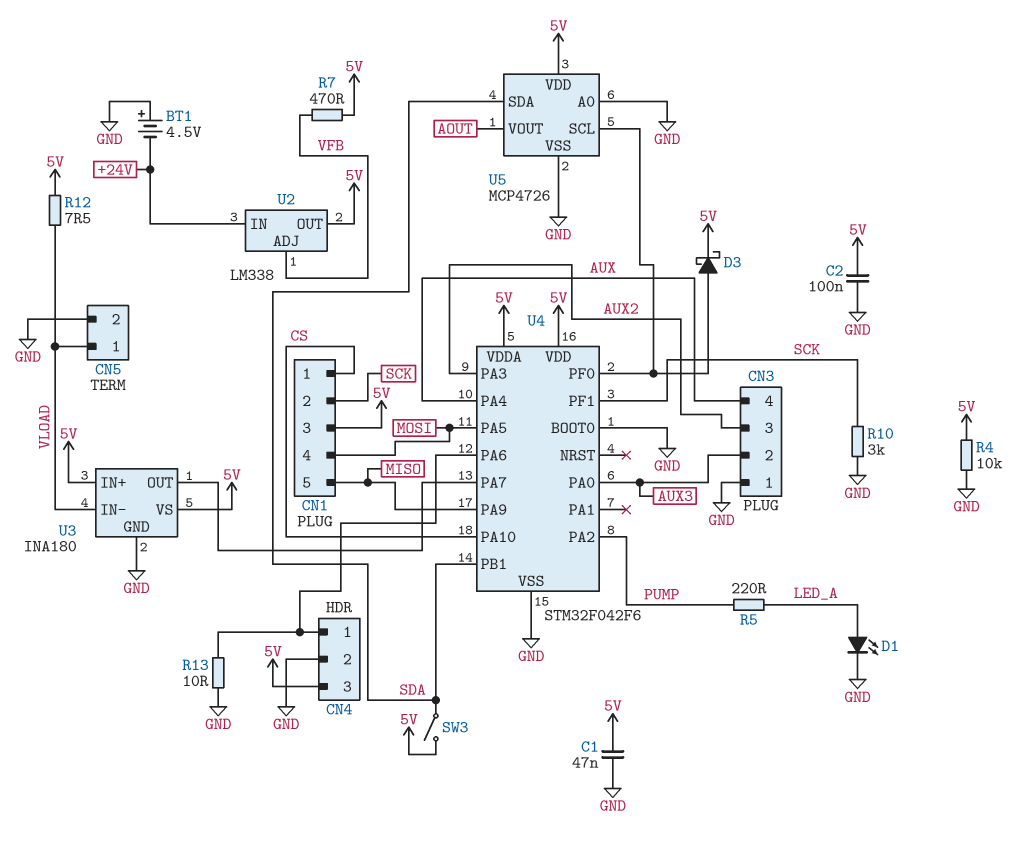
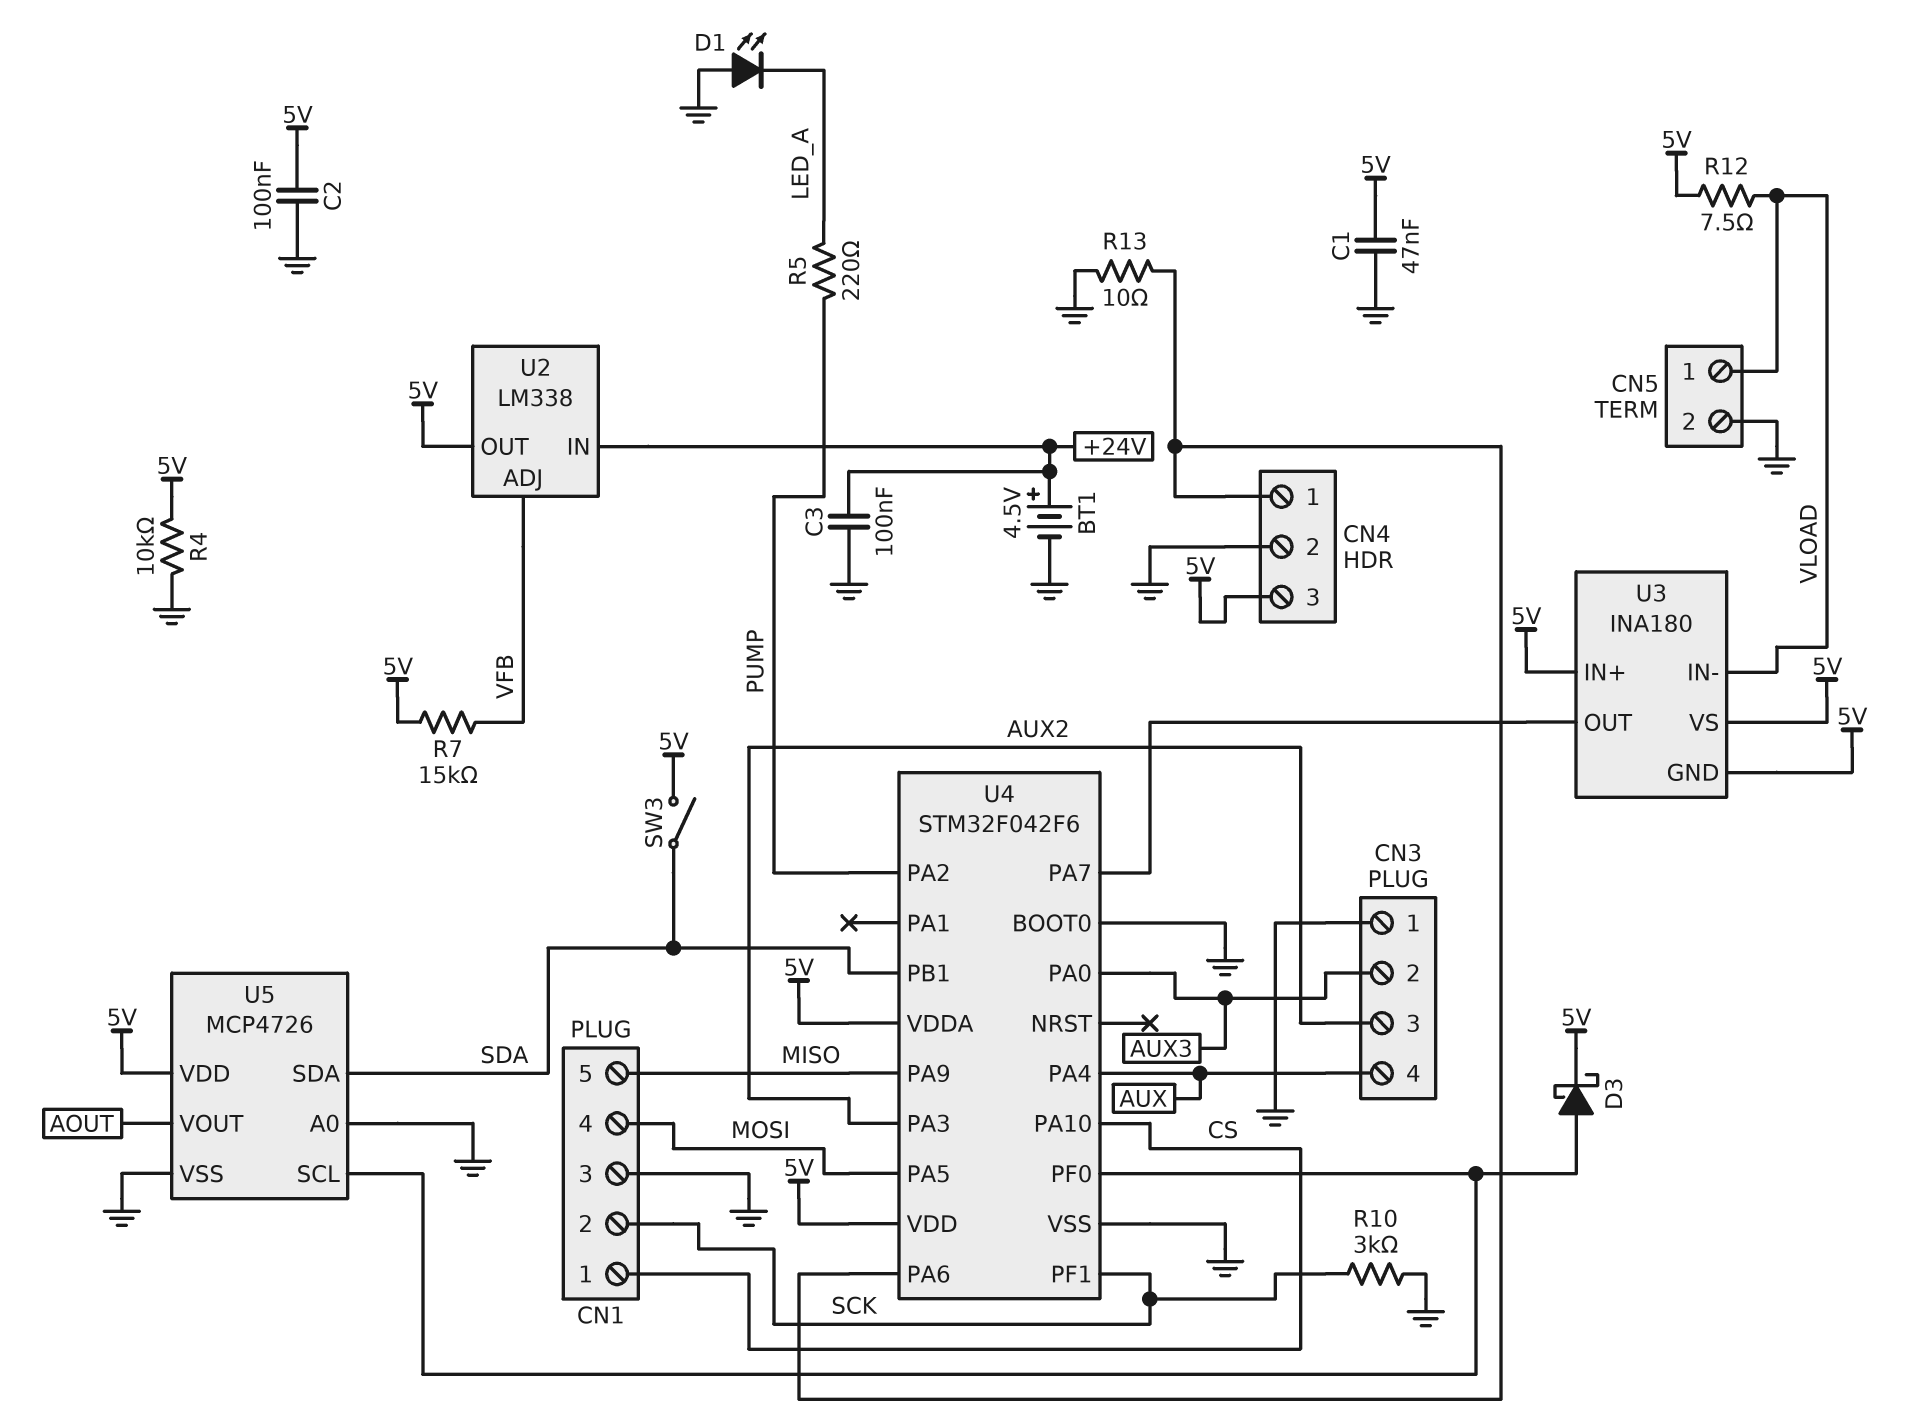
BT1: 4.5V (plus GND, minus +24V) -> 4.5V (plus +24V, minus GND)
C3: none -> 100nF (+24V, GND)
CN1 pin 3: 5V -> GND
D1: LED (A LED_A, K GND) -> LED (A GND, K LED_A)
R7: 470 (5V, VFB) -> 15k (5V, VFB)
U3 pin GND: GND -> 5V

